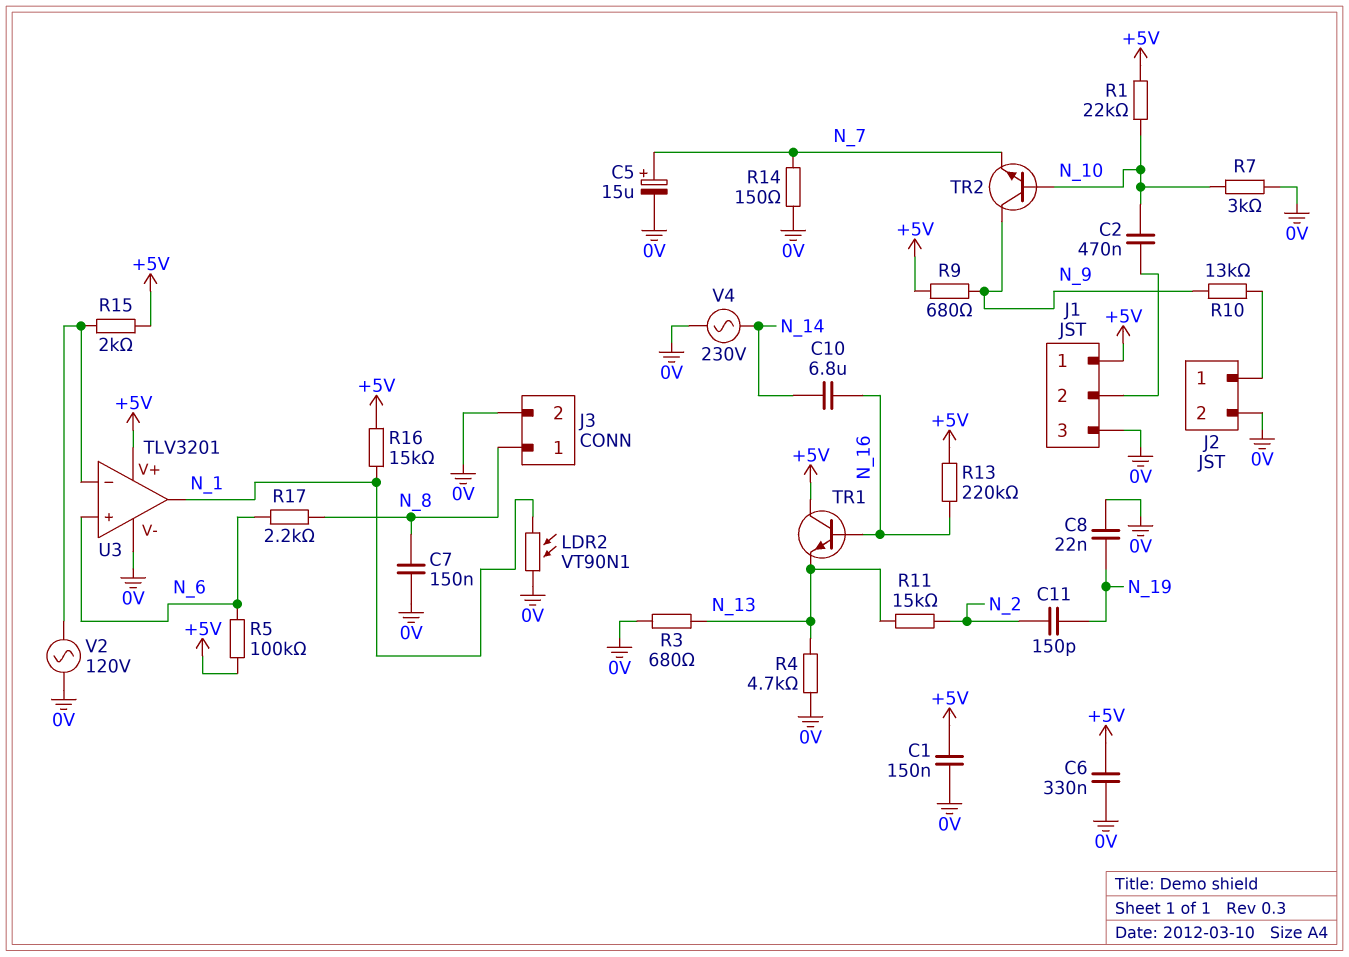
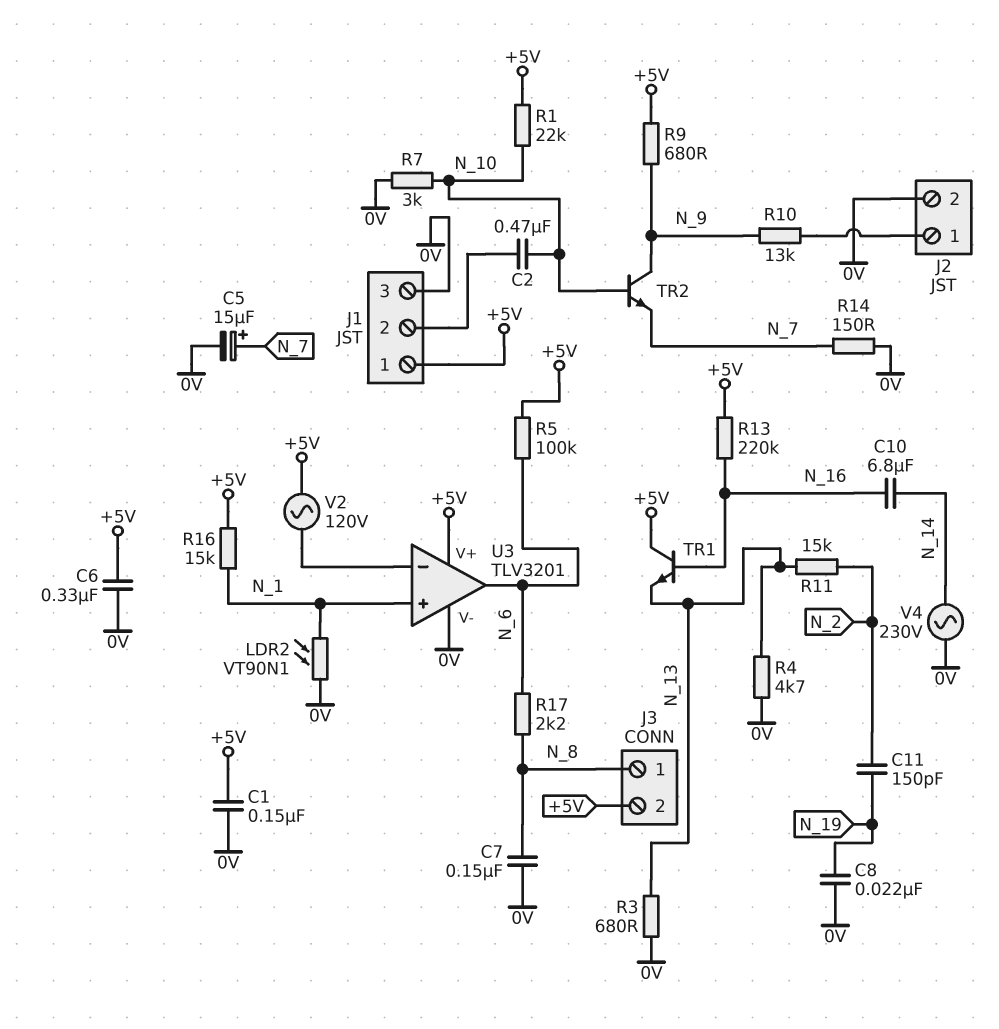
J3 pin 2: 0V -> +5V
R15: 2k (+5V, U3/in-) -> none
U3 pin in+: N_6 -> N_1
U3 pin out: N_1 -> N_6
V2: AC 120V (0V, U3/in-) -> AC 120V (+5V, U3/in-)

